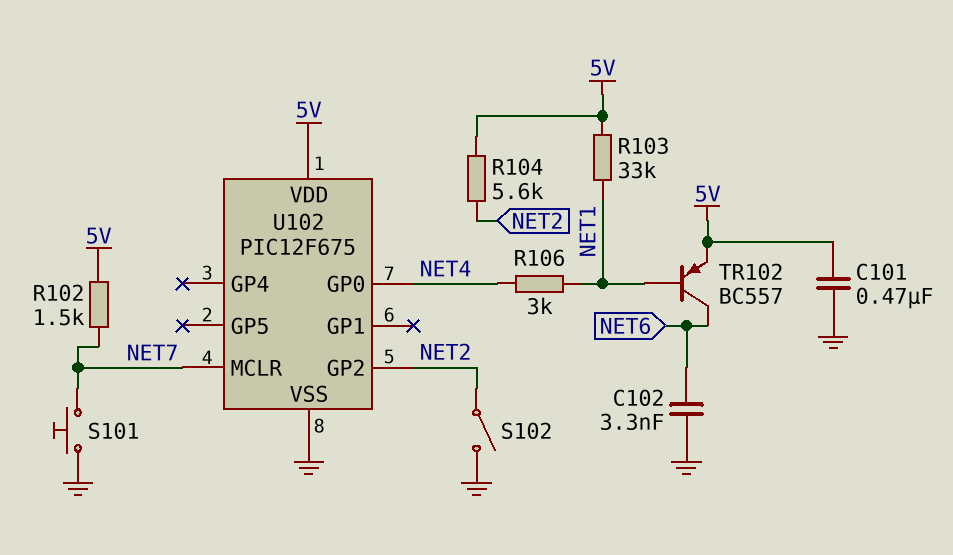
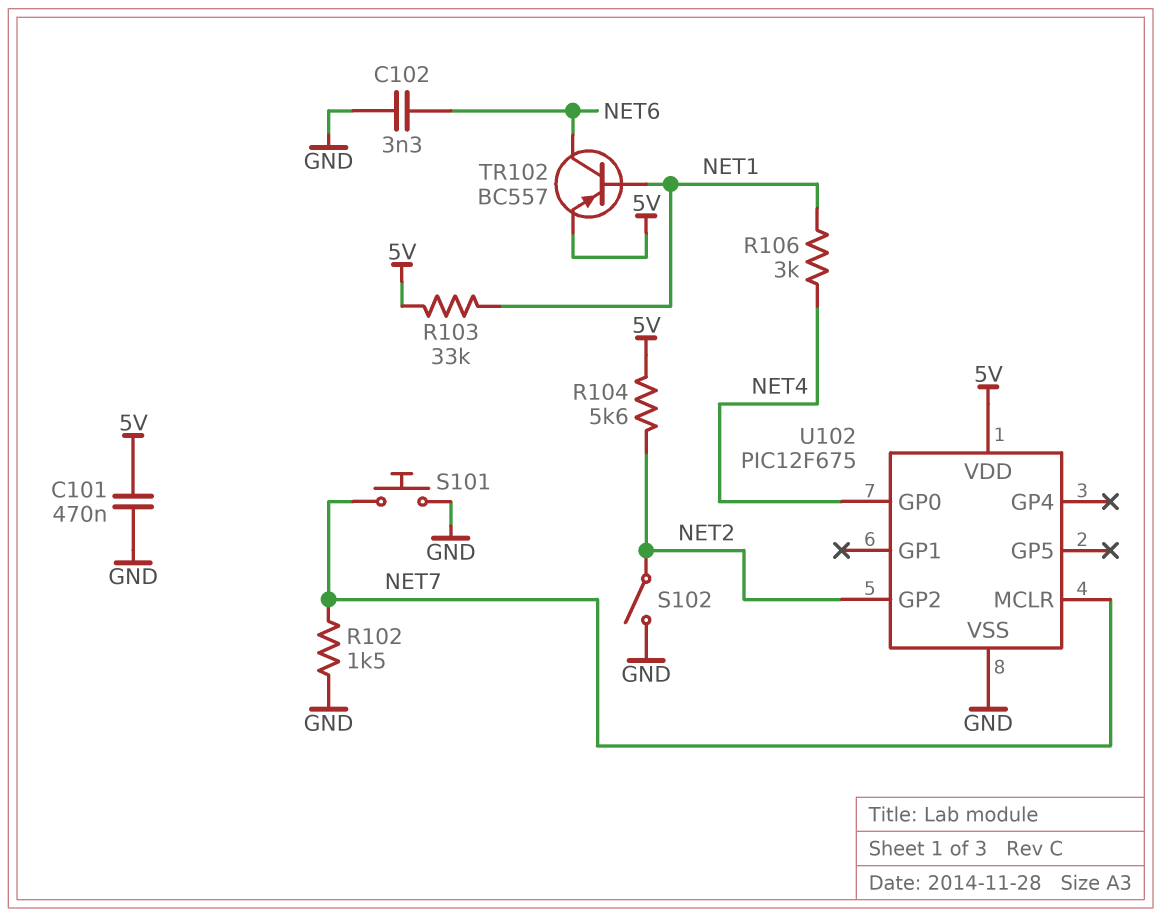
R102: 1.5k (5V, NET7) -> 1.5k (GND, NET7)

